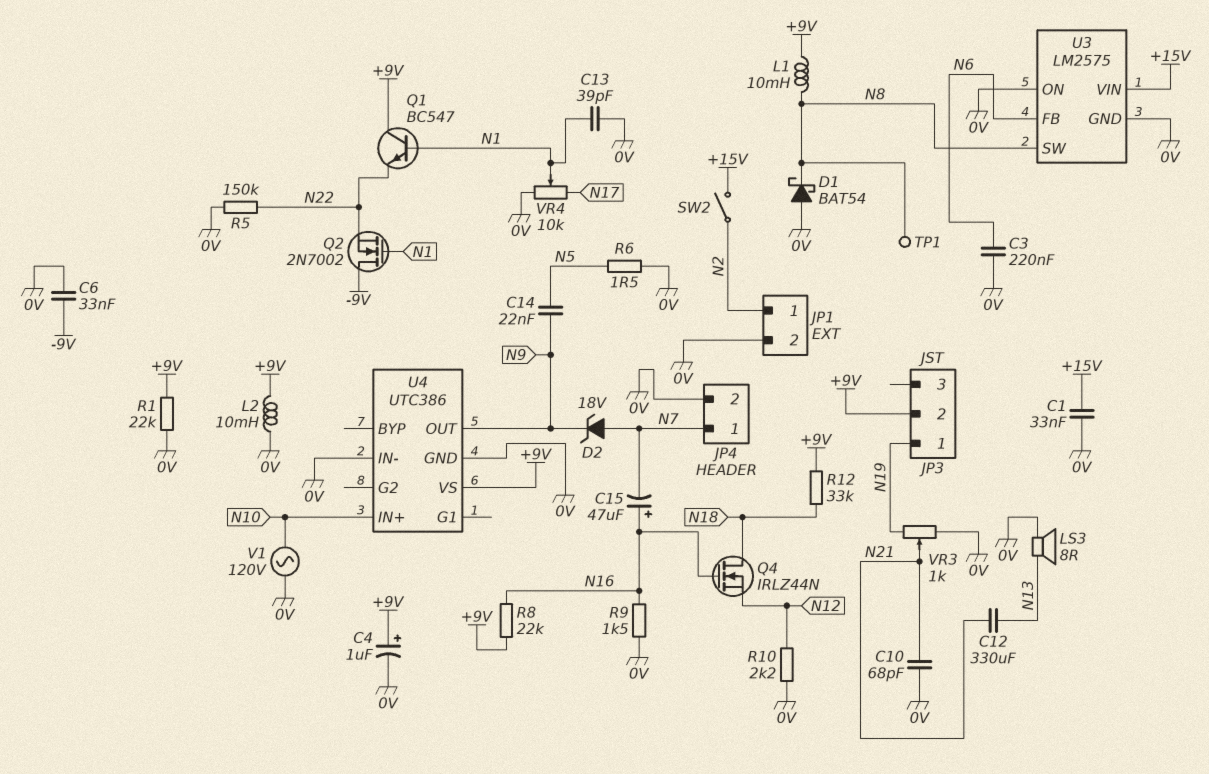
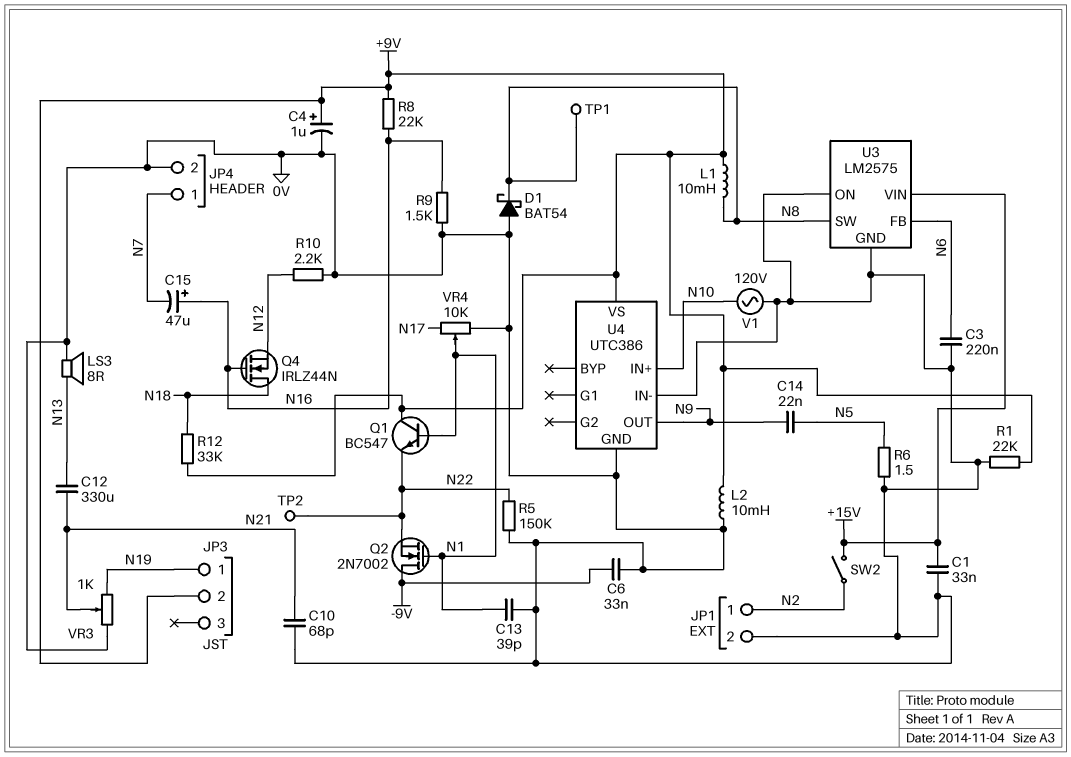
D2: zener 18V (A N7, K N9) -> none
TP2: none -> test point (N22)

